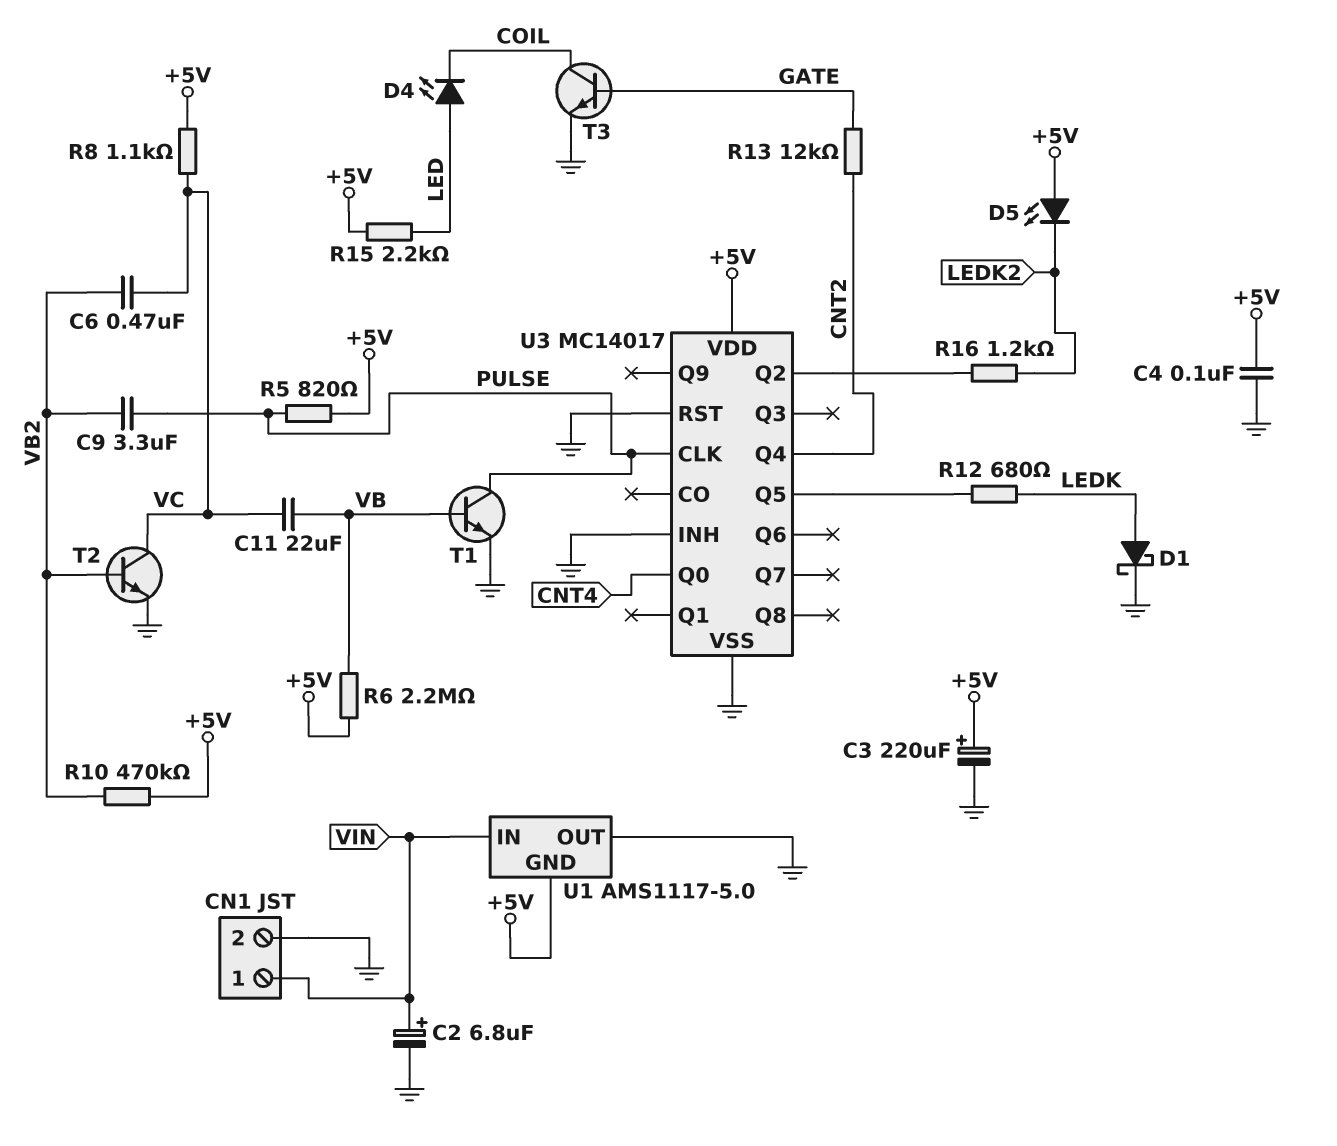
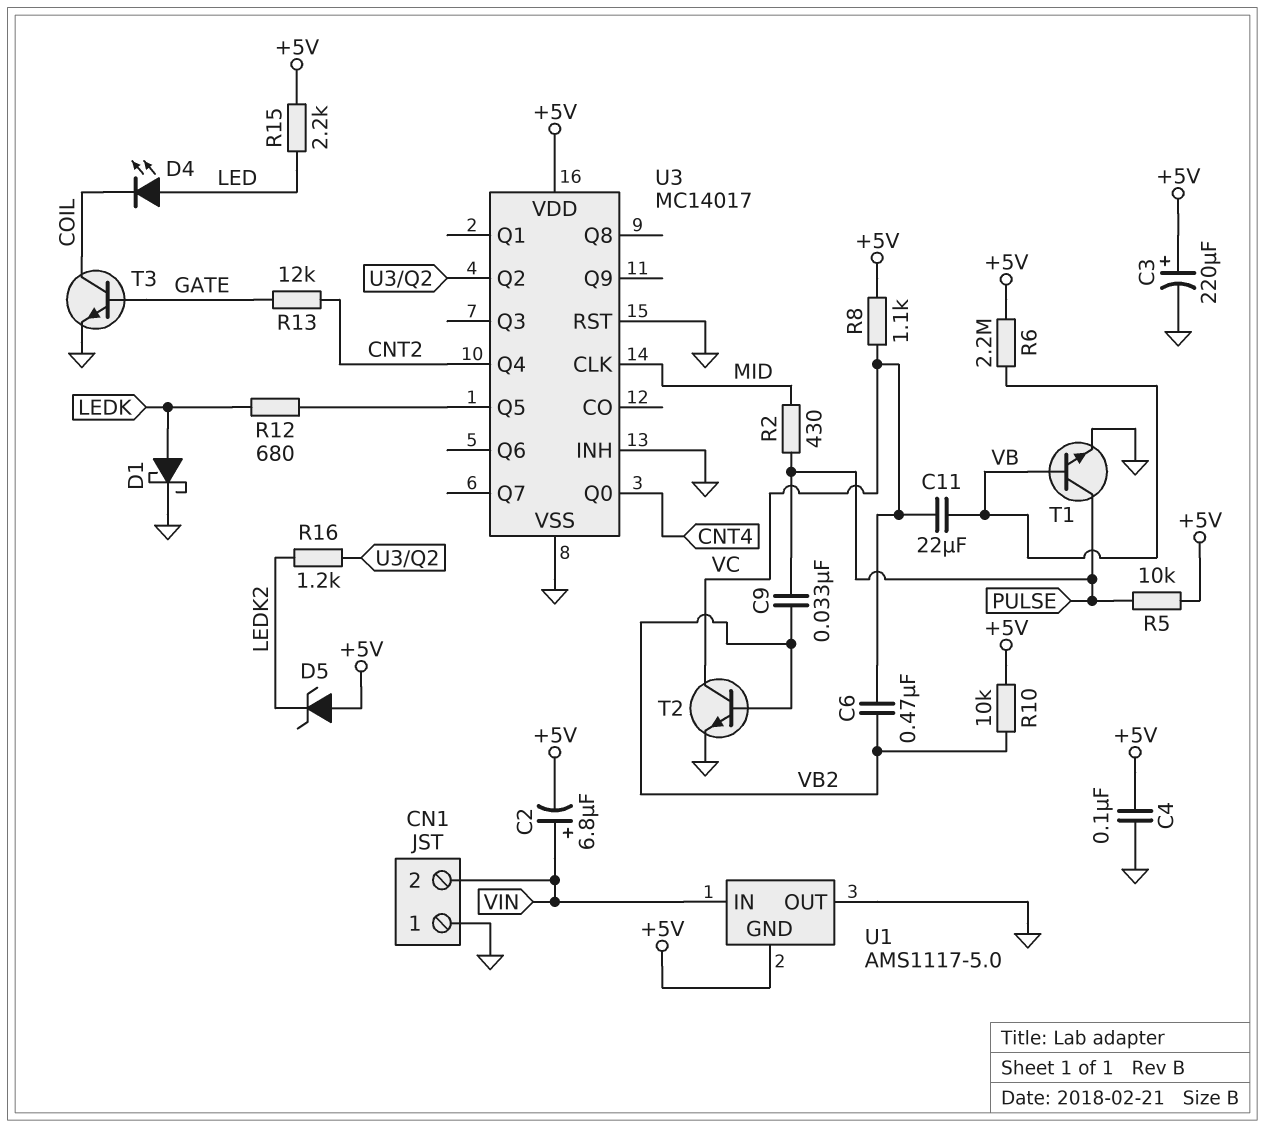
C2: 6.8uF (plus VIN, minus GND) -> 6.8uF (plus VIN, minus +5V)
C9: 3.3uF (PULSE, VB2) -> 33nF (PULSE, VB2)
CN1 pin 1: VIN -> GND
CN1 pin 2: GND -> VIN
D5: LED (A +5V, K LEDK2) -> zener (A +5V, K LEDK2)
R2: none -> 430 (MID, PULSE)
R5: 820 (+5V, PULSE) -> 10k (+5V, PULSE)
R10: 470k (+5V, VB2) -> 10k (+5V, VB2)
U3 pin CLK: PULSE -> MID

